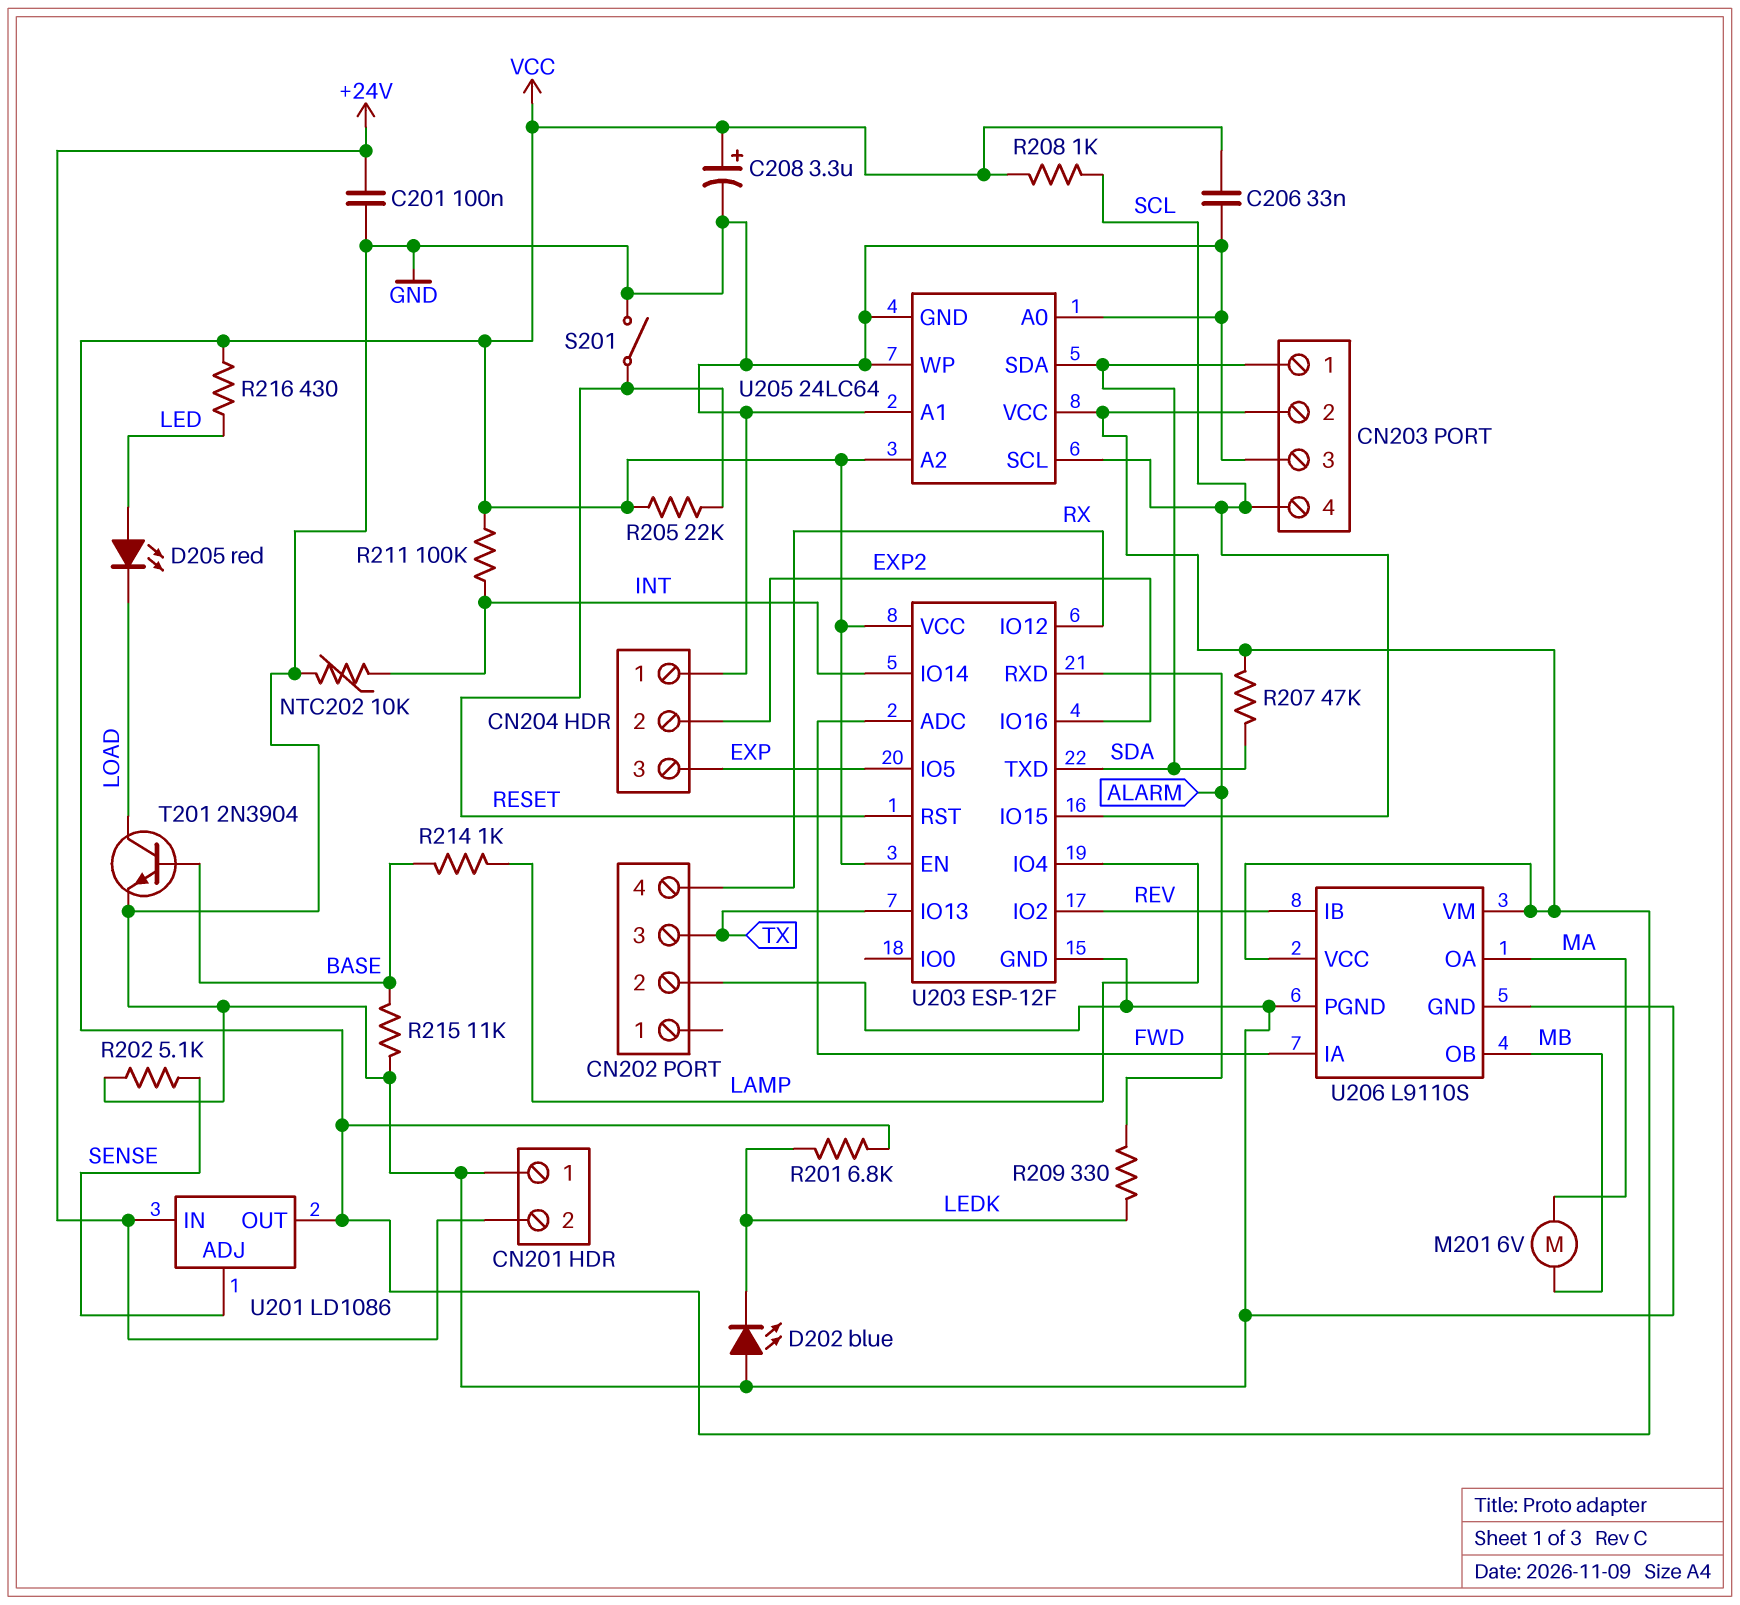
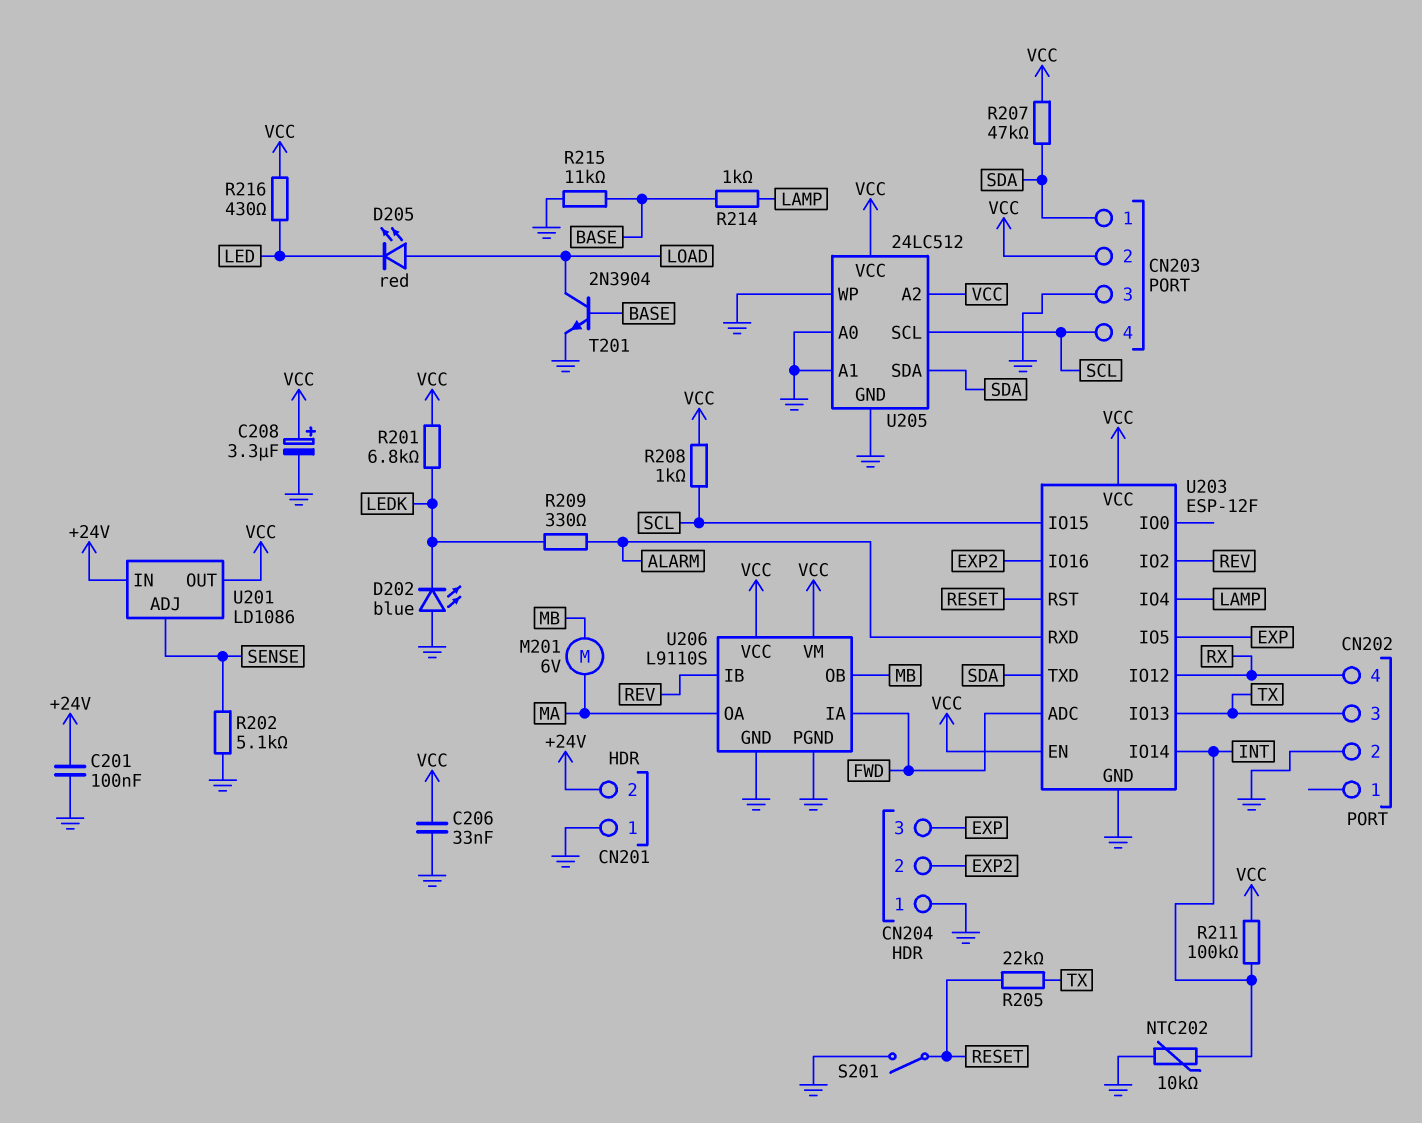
D205: LED red (A LED, K LOAD) -> LED red (A LOAD, K LED)
R205: 22k (RESET, VCC) -> 22k (RESET, TX)
U205: 24LC64 -> 24LC512

